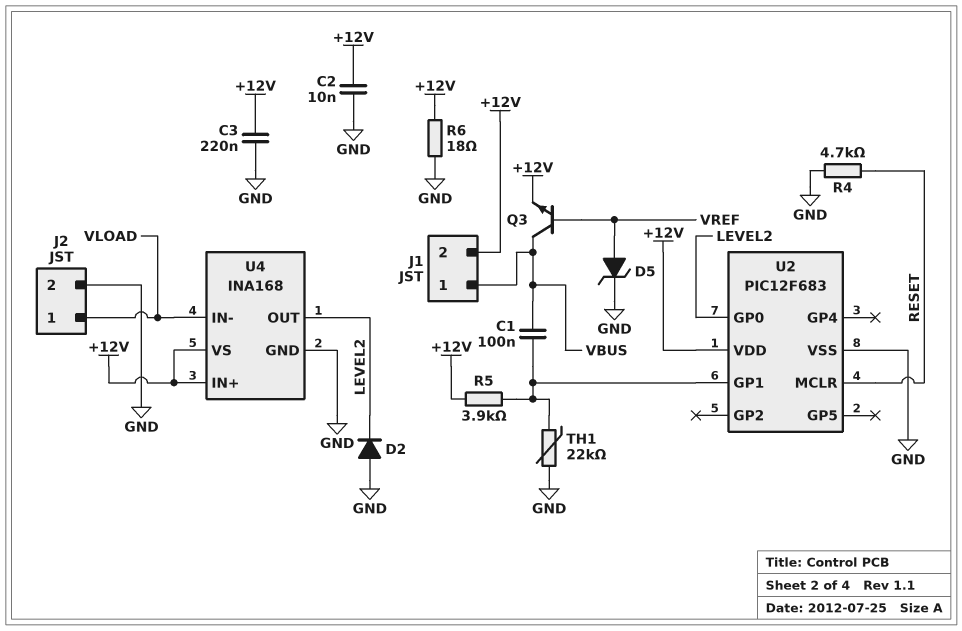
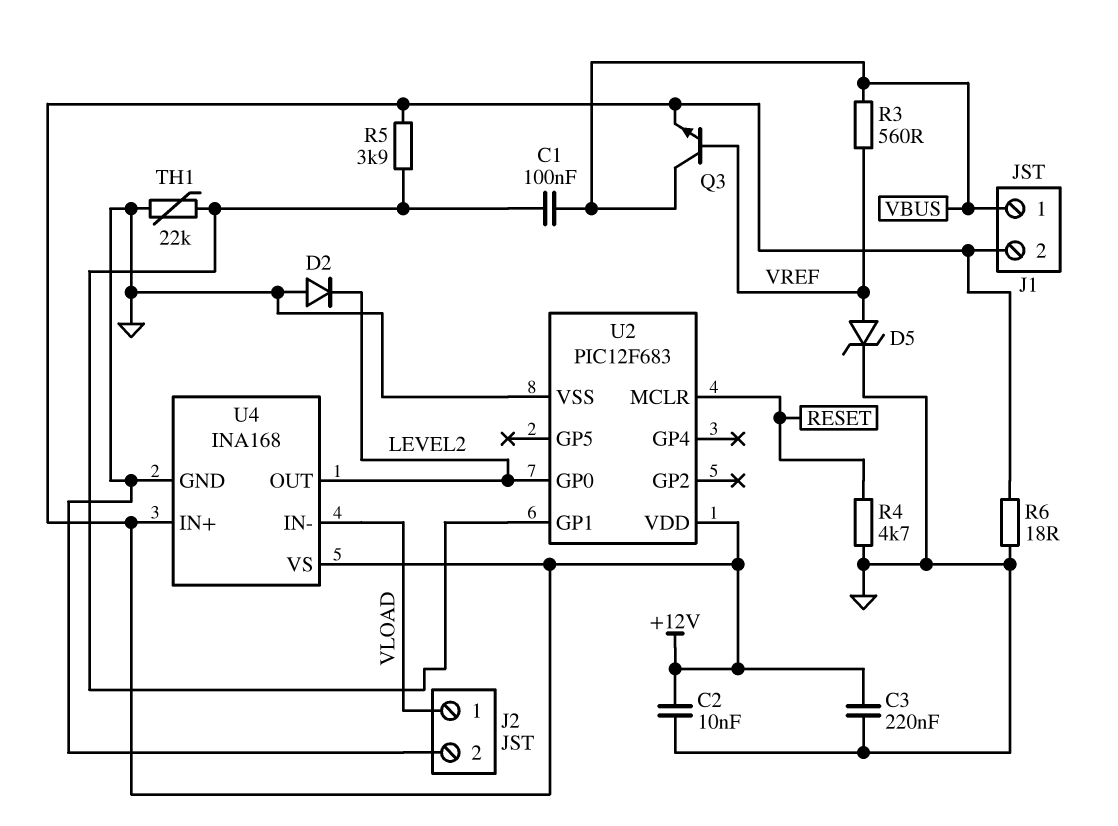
R3: none -> 560 (VBUS, VREF)

